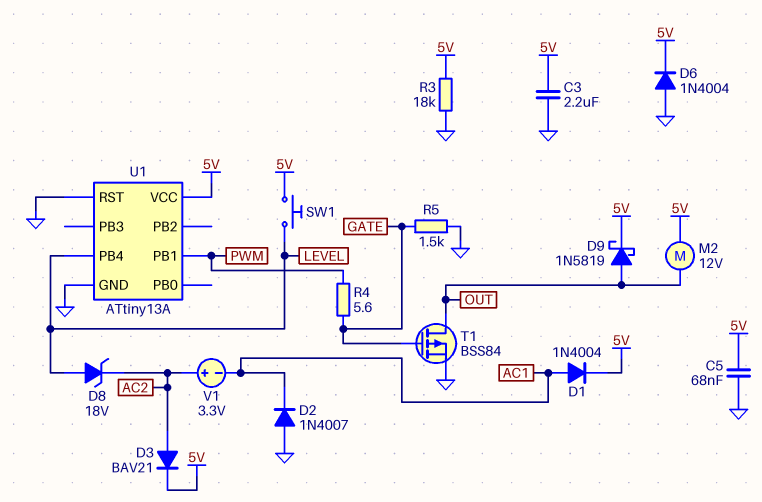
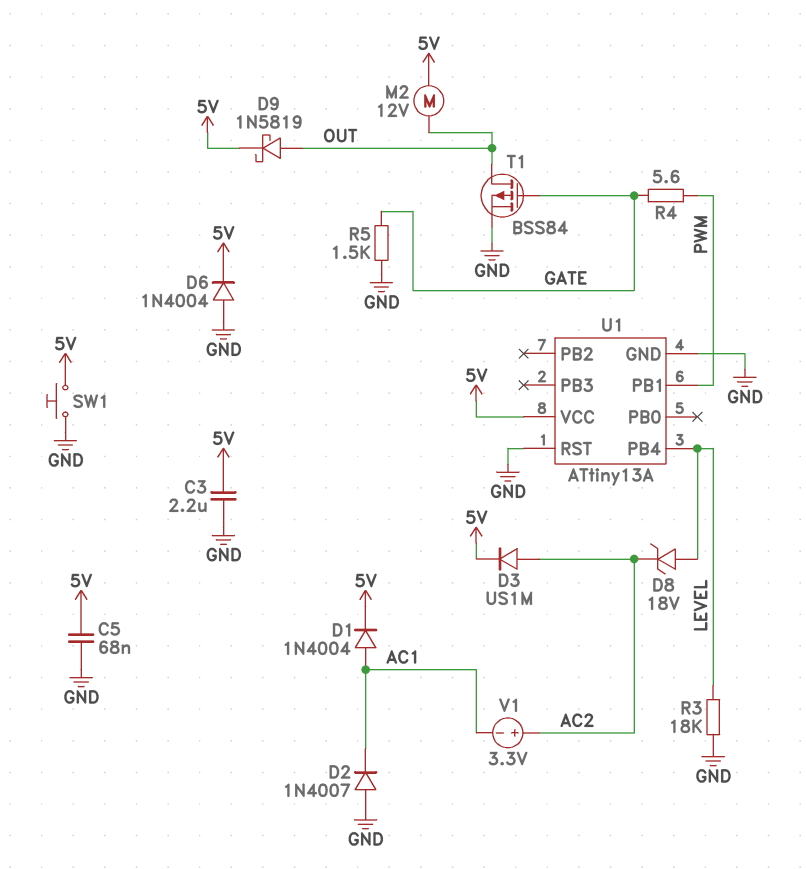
D3: diode BAV21 (A AC2, K 5V) -> diode US1M (A AC2, K 5V)
R3: 18k (5V, GND) -> 18k (GND, LEVEL)
SW1: button (5V, LEVEL) -> button (5V, GND)

